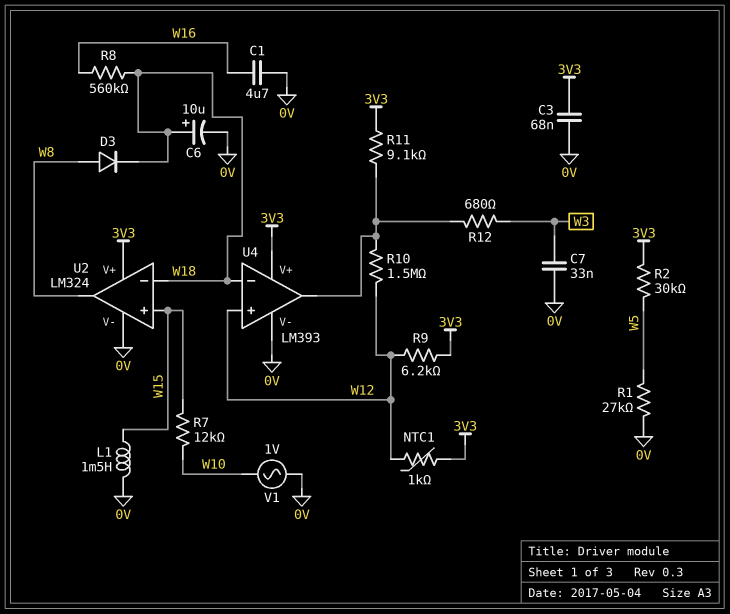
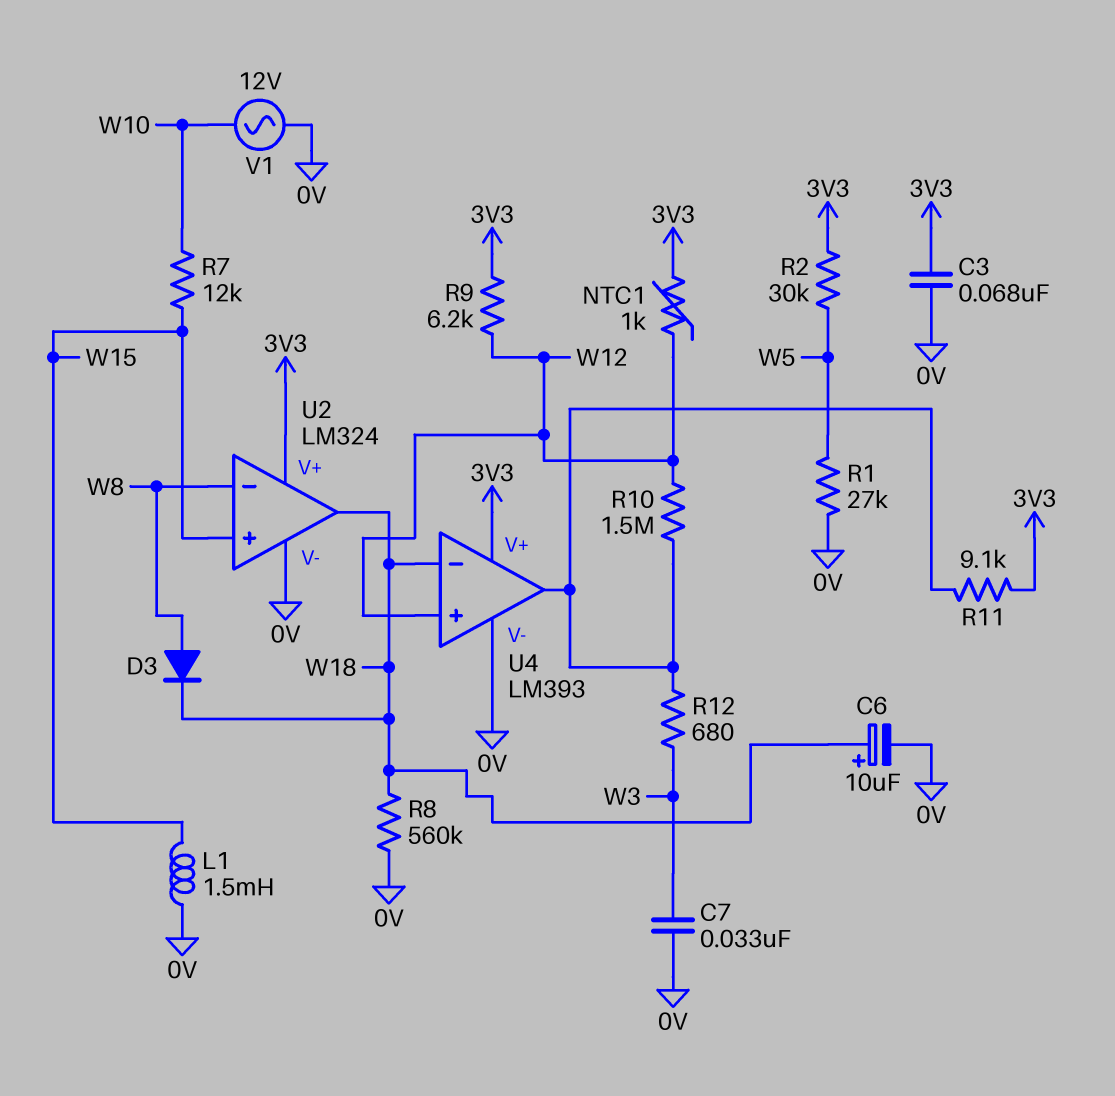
C1: 4.7uF (0V, W16) -> none
R8: 560k (W16, W18) -> 560k (0V, W18)
U2 pin in-: W18 -> W8
U2 pin out: W8 -> W18
V1: AC 1V (0V, W10) -> AC 12V (0V, W10)

